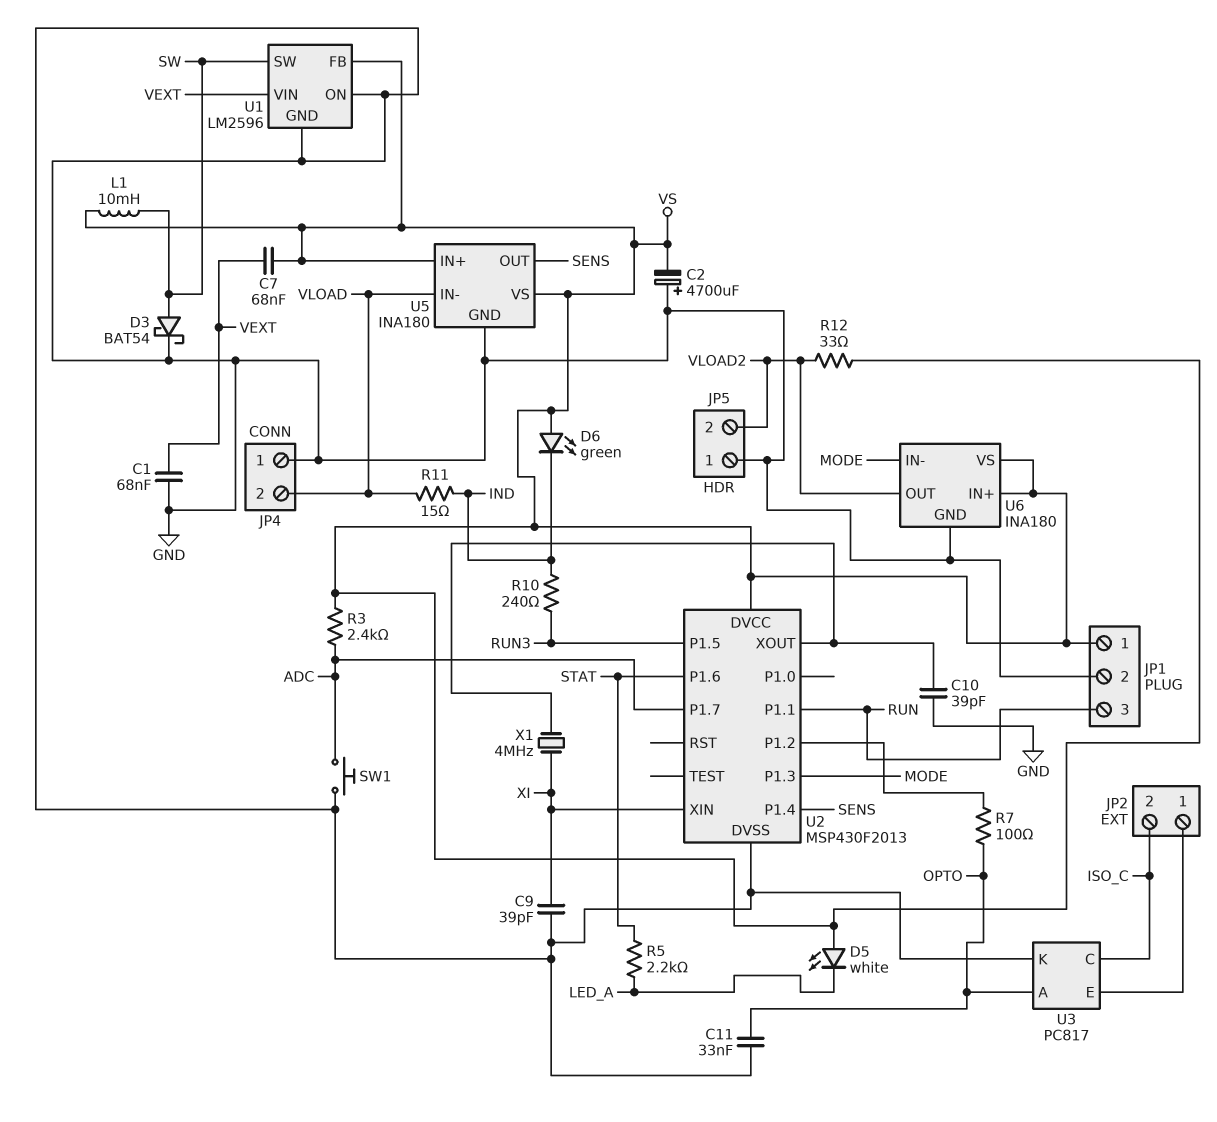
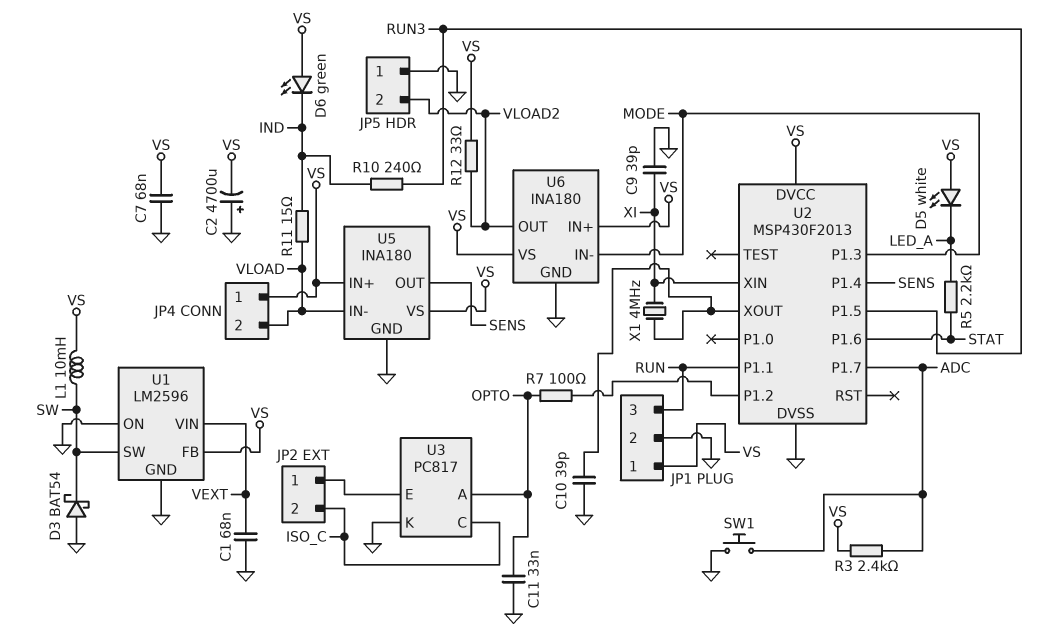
C7: 68nF (VEXT, VS) -> 68nF (GND, VS)
D3: schottky BAT54 (A SW, K GND) -> schottky BAT54 (A GND, K SW)
JP4 pin 1: GND -> VS

